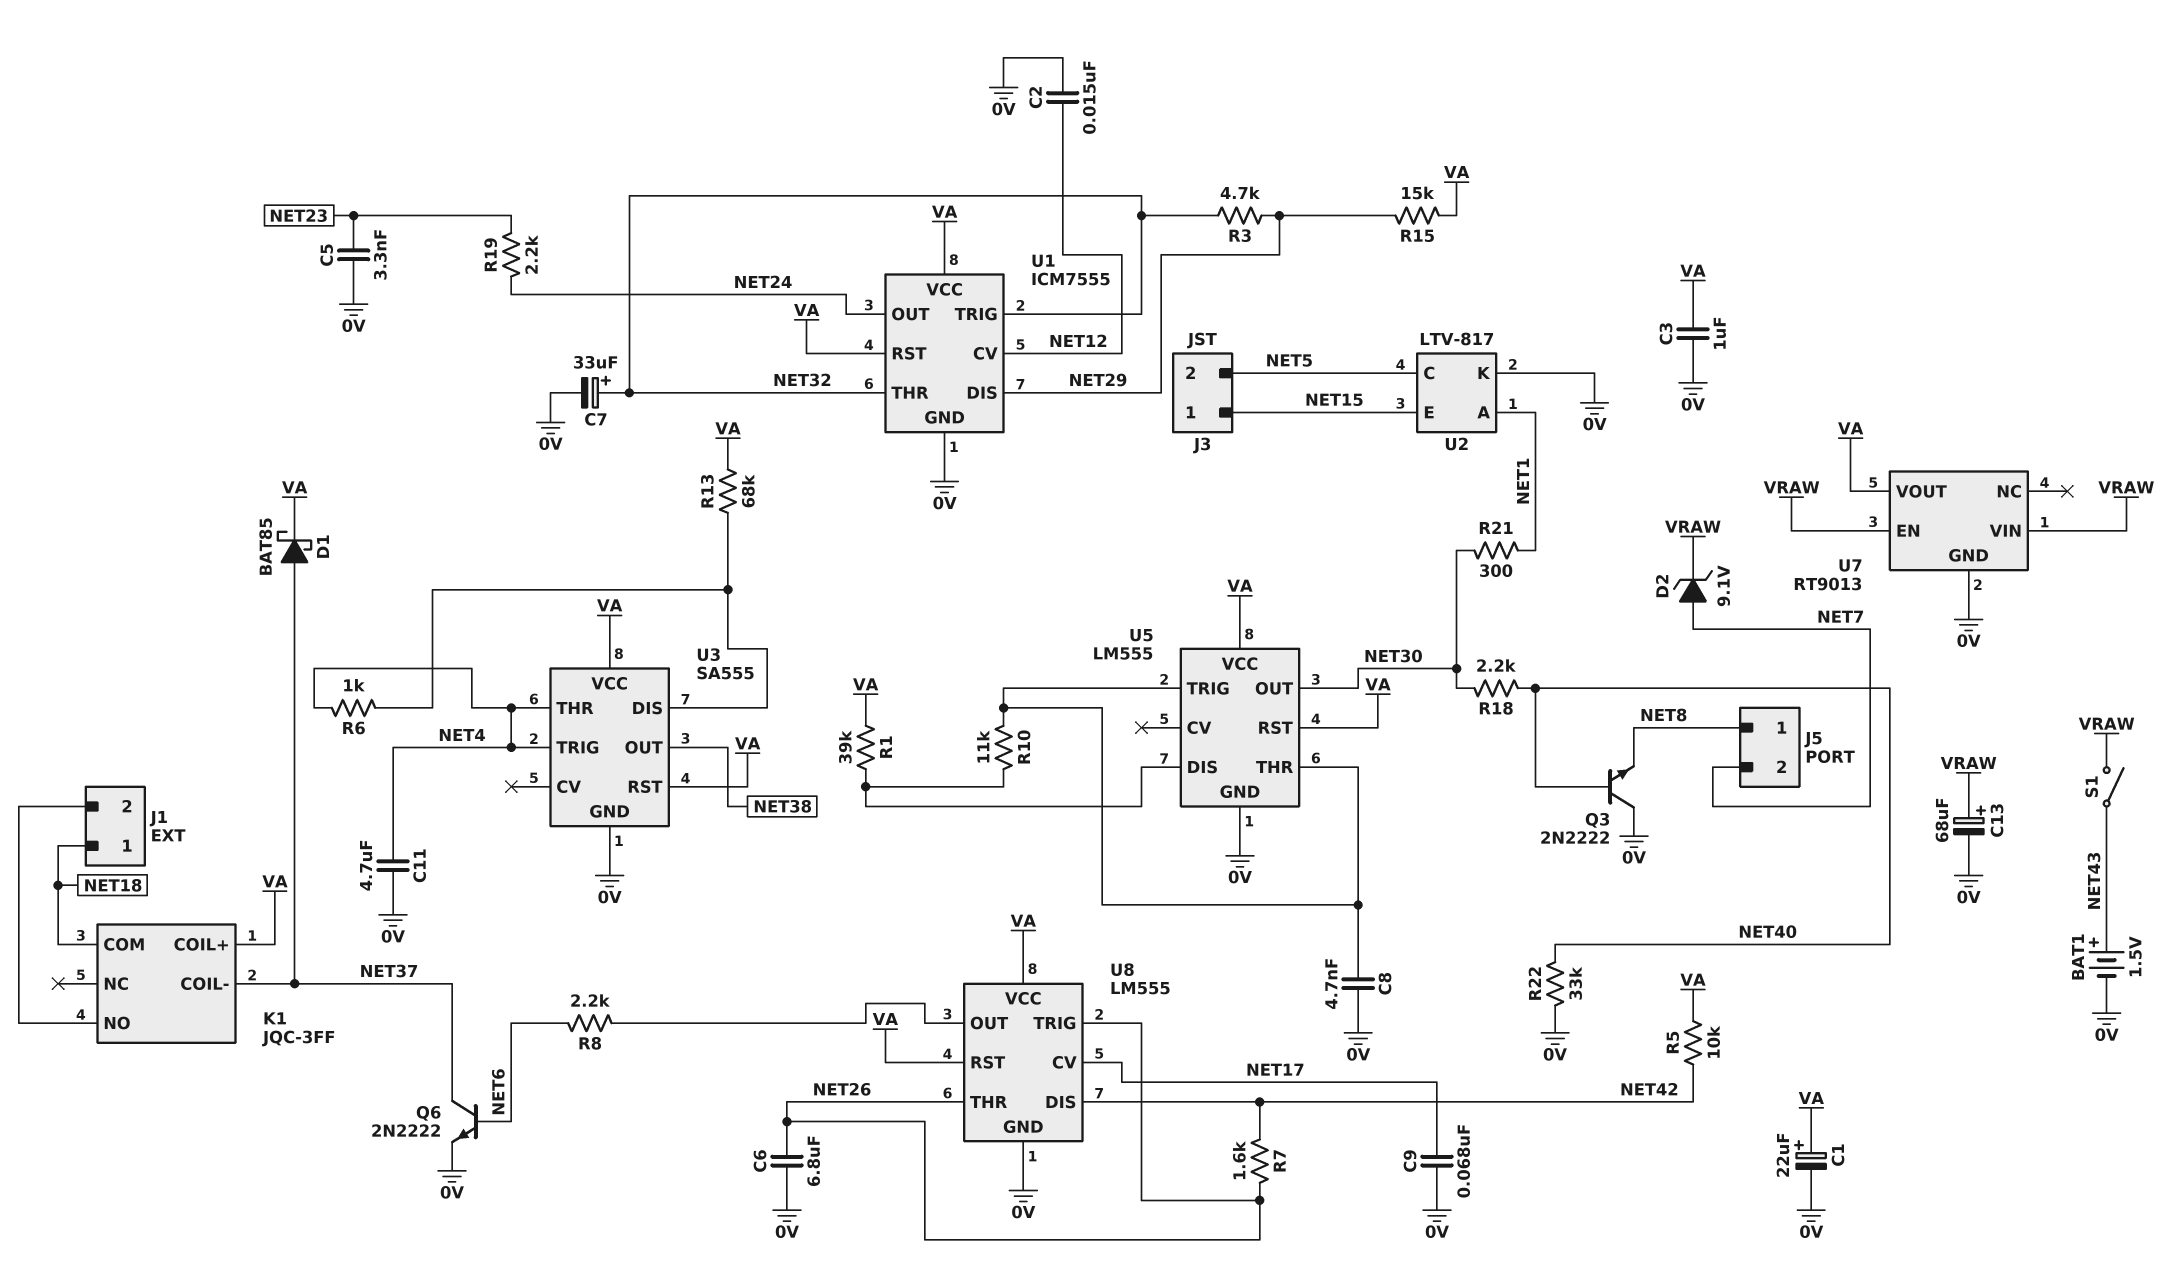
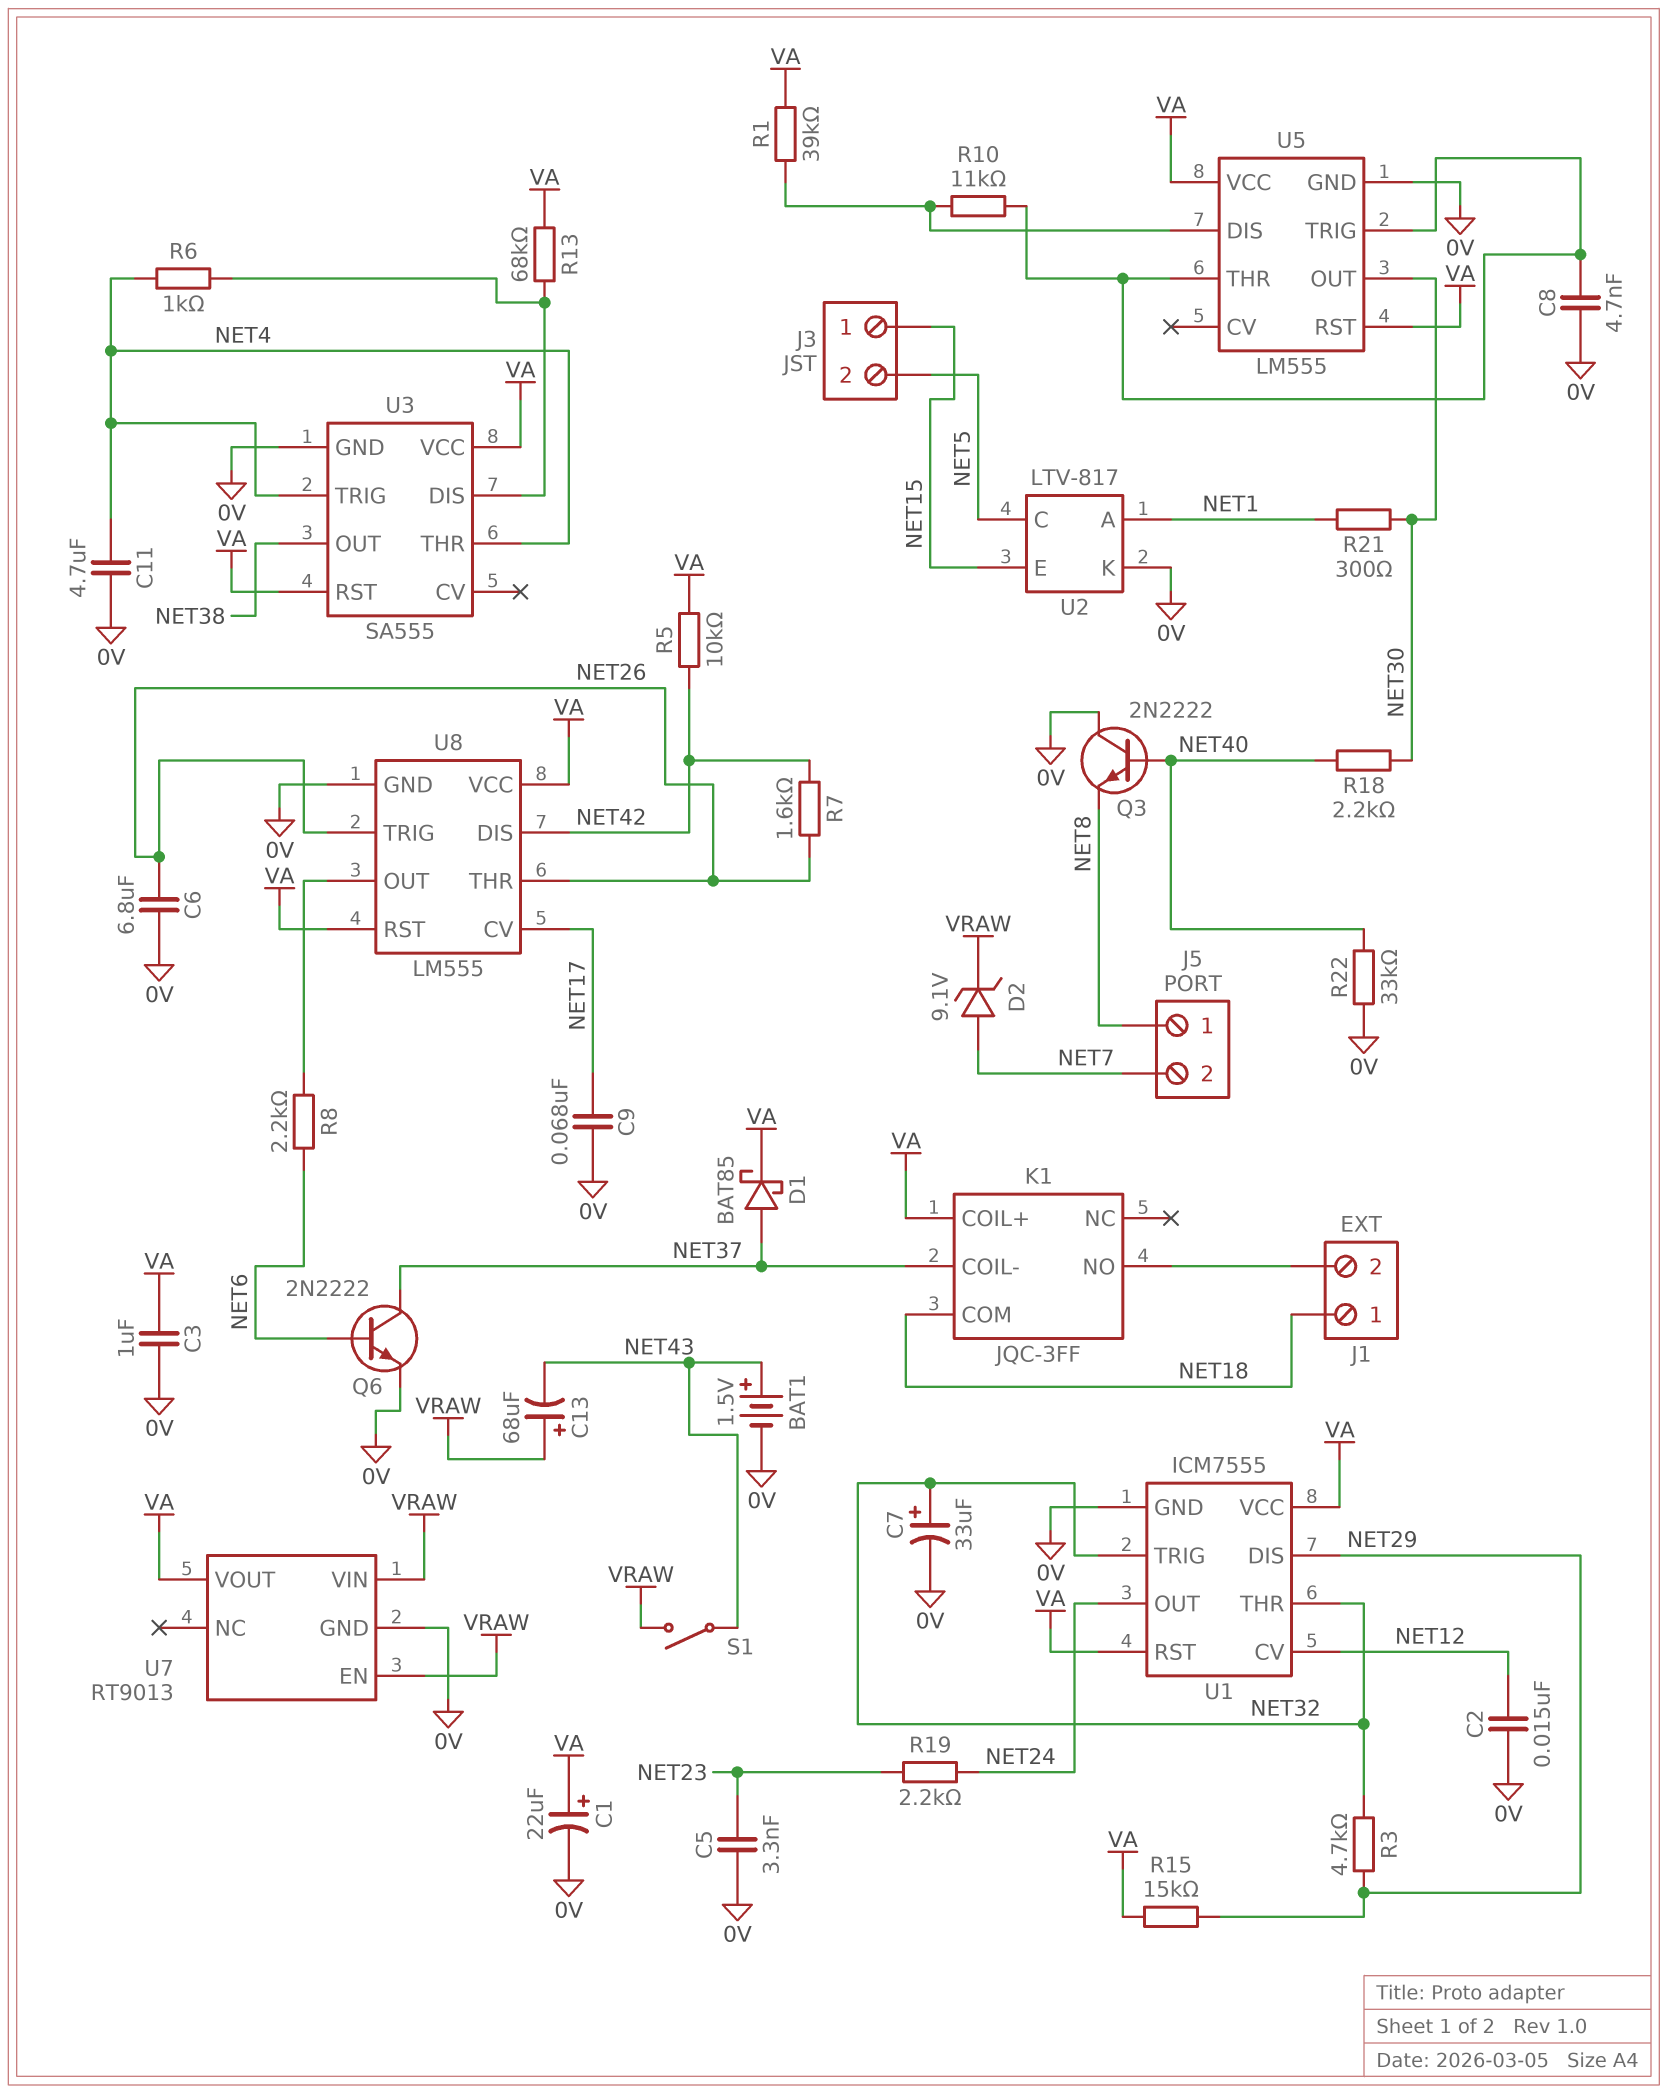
C13: 68uF (plus VRAW, minus 0V) -> 68uF (plus VRAW, minus NET43)

